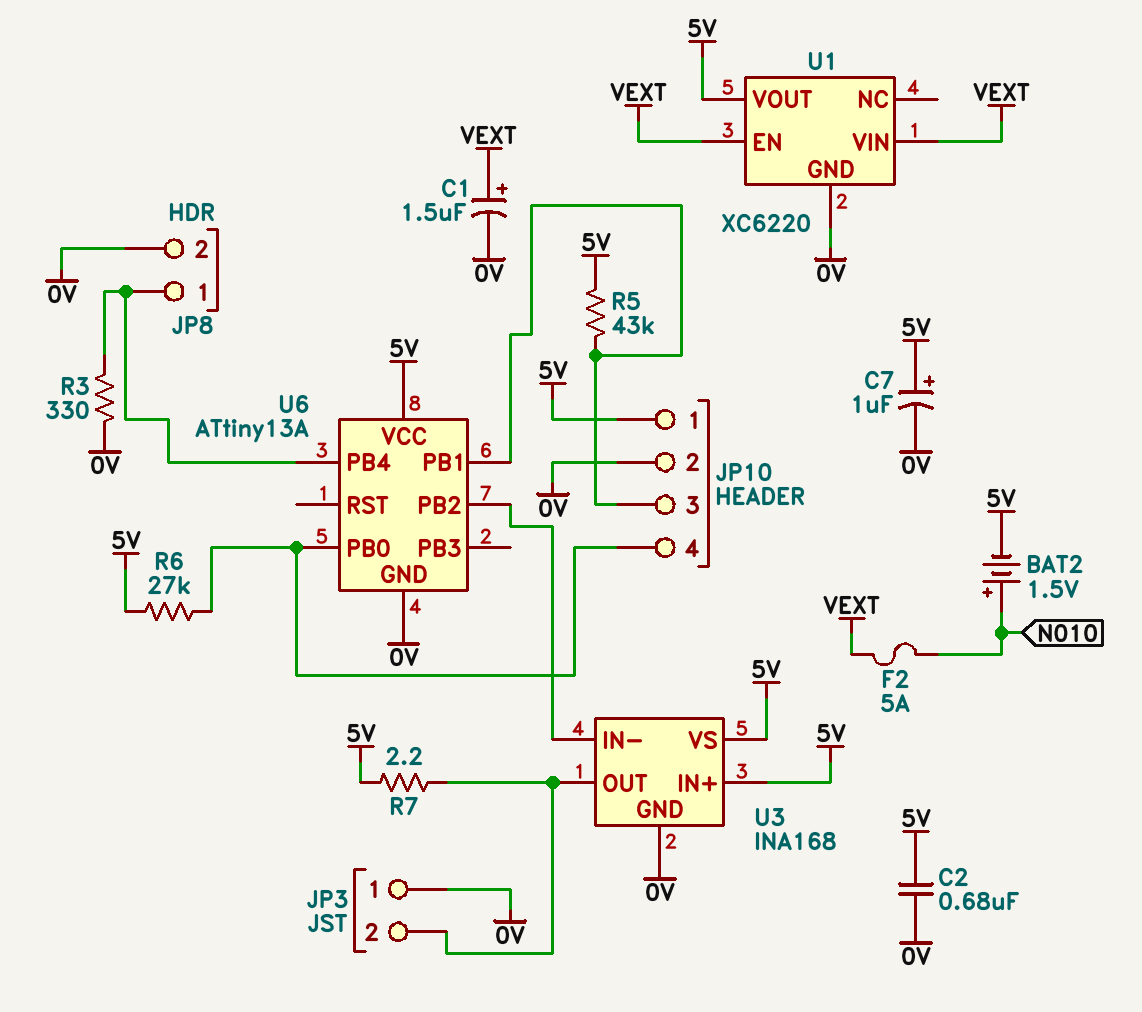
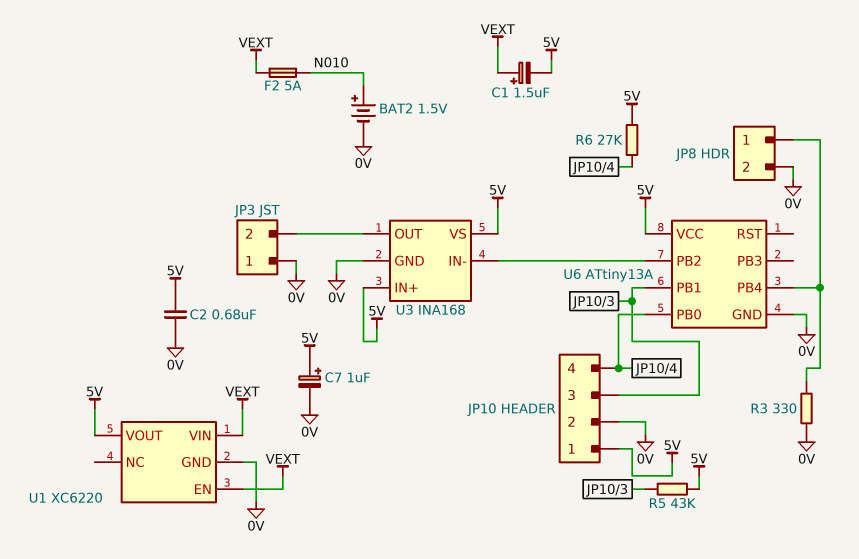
BAT2: 1.5V (plus N010, minus 5V) -> 1.5V (plus N010, minus 0V)
C1: 1.5uF (plus VEXT, minus 0V) -> 1.5uF (plus VEXT, minus 5V)
R7: 2.2 (5V, JP3/2) -> none

